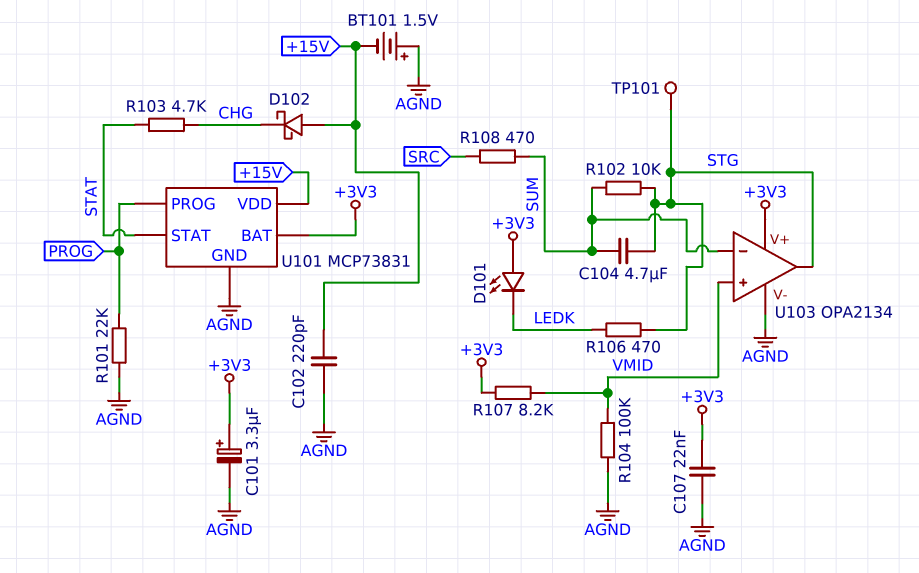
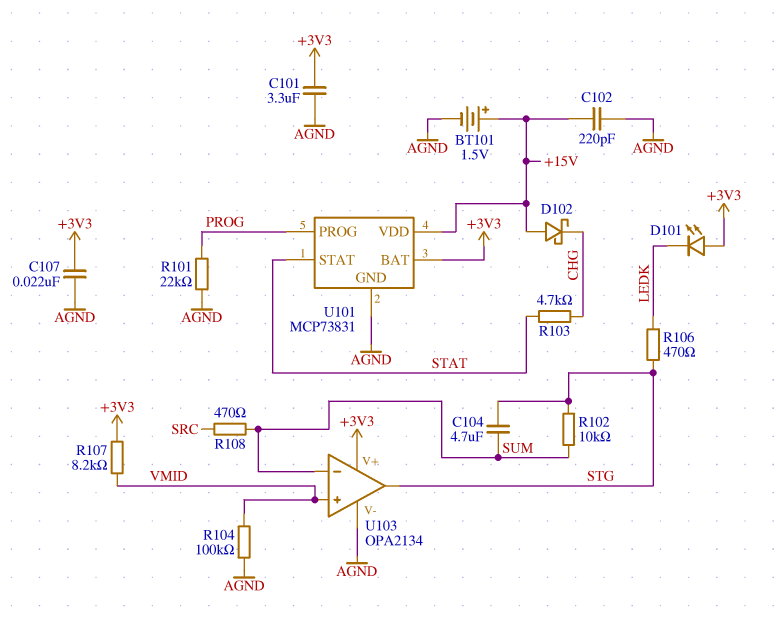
BT101: 1.5V (plus AGND, minus +15V) -> 1.5V (plus +15V, minus AGND)
C101: 3.3uF (plus +3V3, minus AGND) -> 3.3uF (+3V3, AGND)
TP101: test point (STG) -> none

